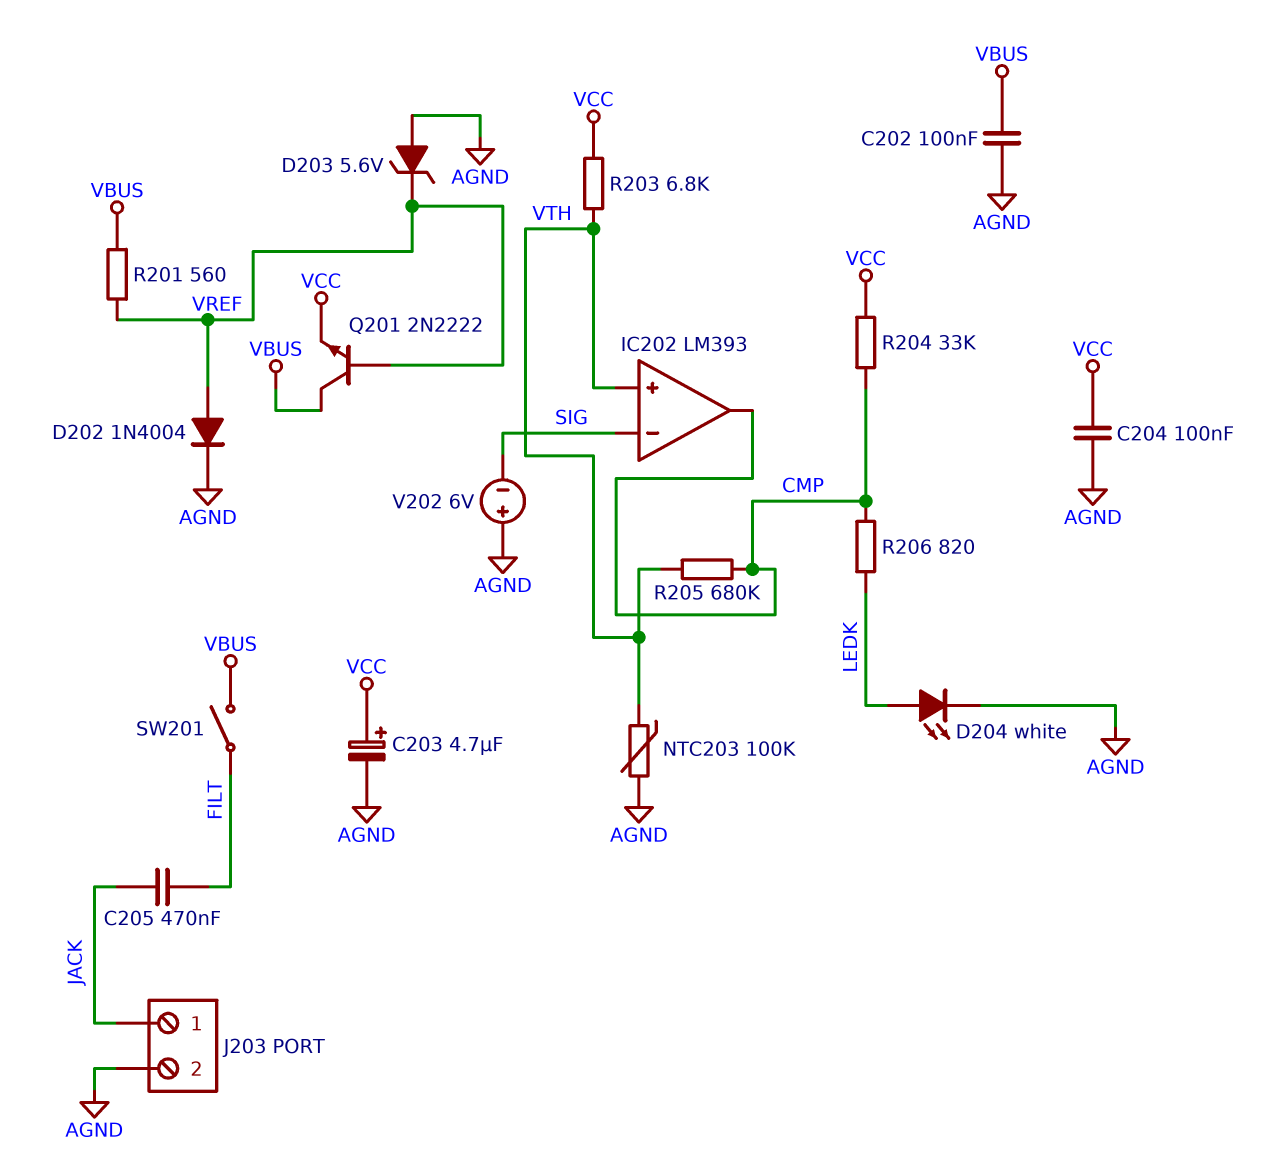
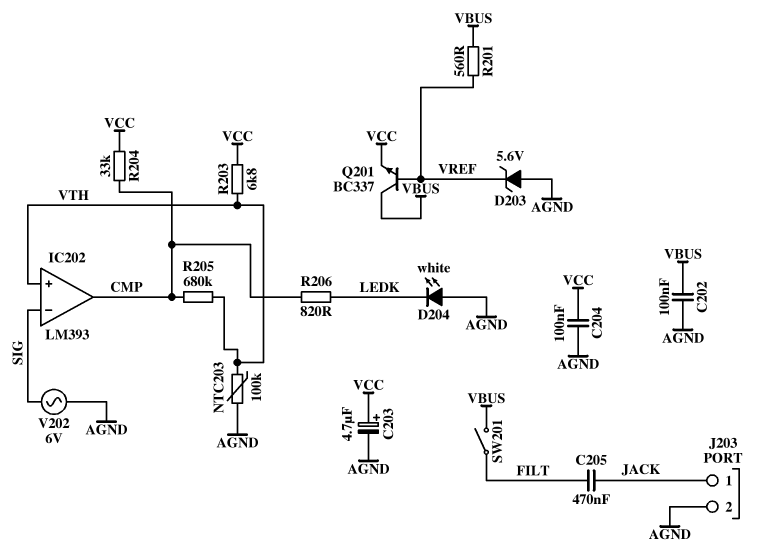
D202: diode 1N4004 (A VREF, K AGND) -> none
D204: LED white (A LEDK, K AGND) -> LED white (A AGND, K LEDK)
Q201: NPN 2N2222 (B VREF, C VBUS, E VCC) -> NPN BC337 (B VREF, C VBUS, E VCC)
V202: 6V (plus AGND, minus SIG) -> AC 6V (AGND, SIG)

